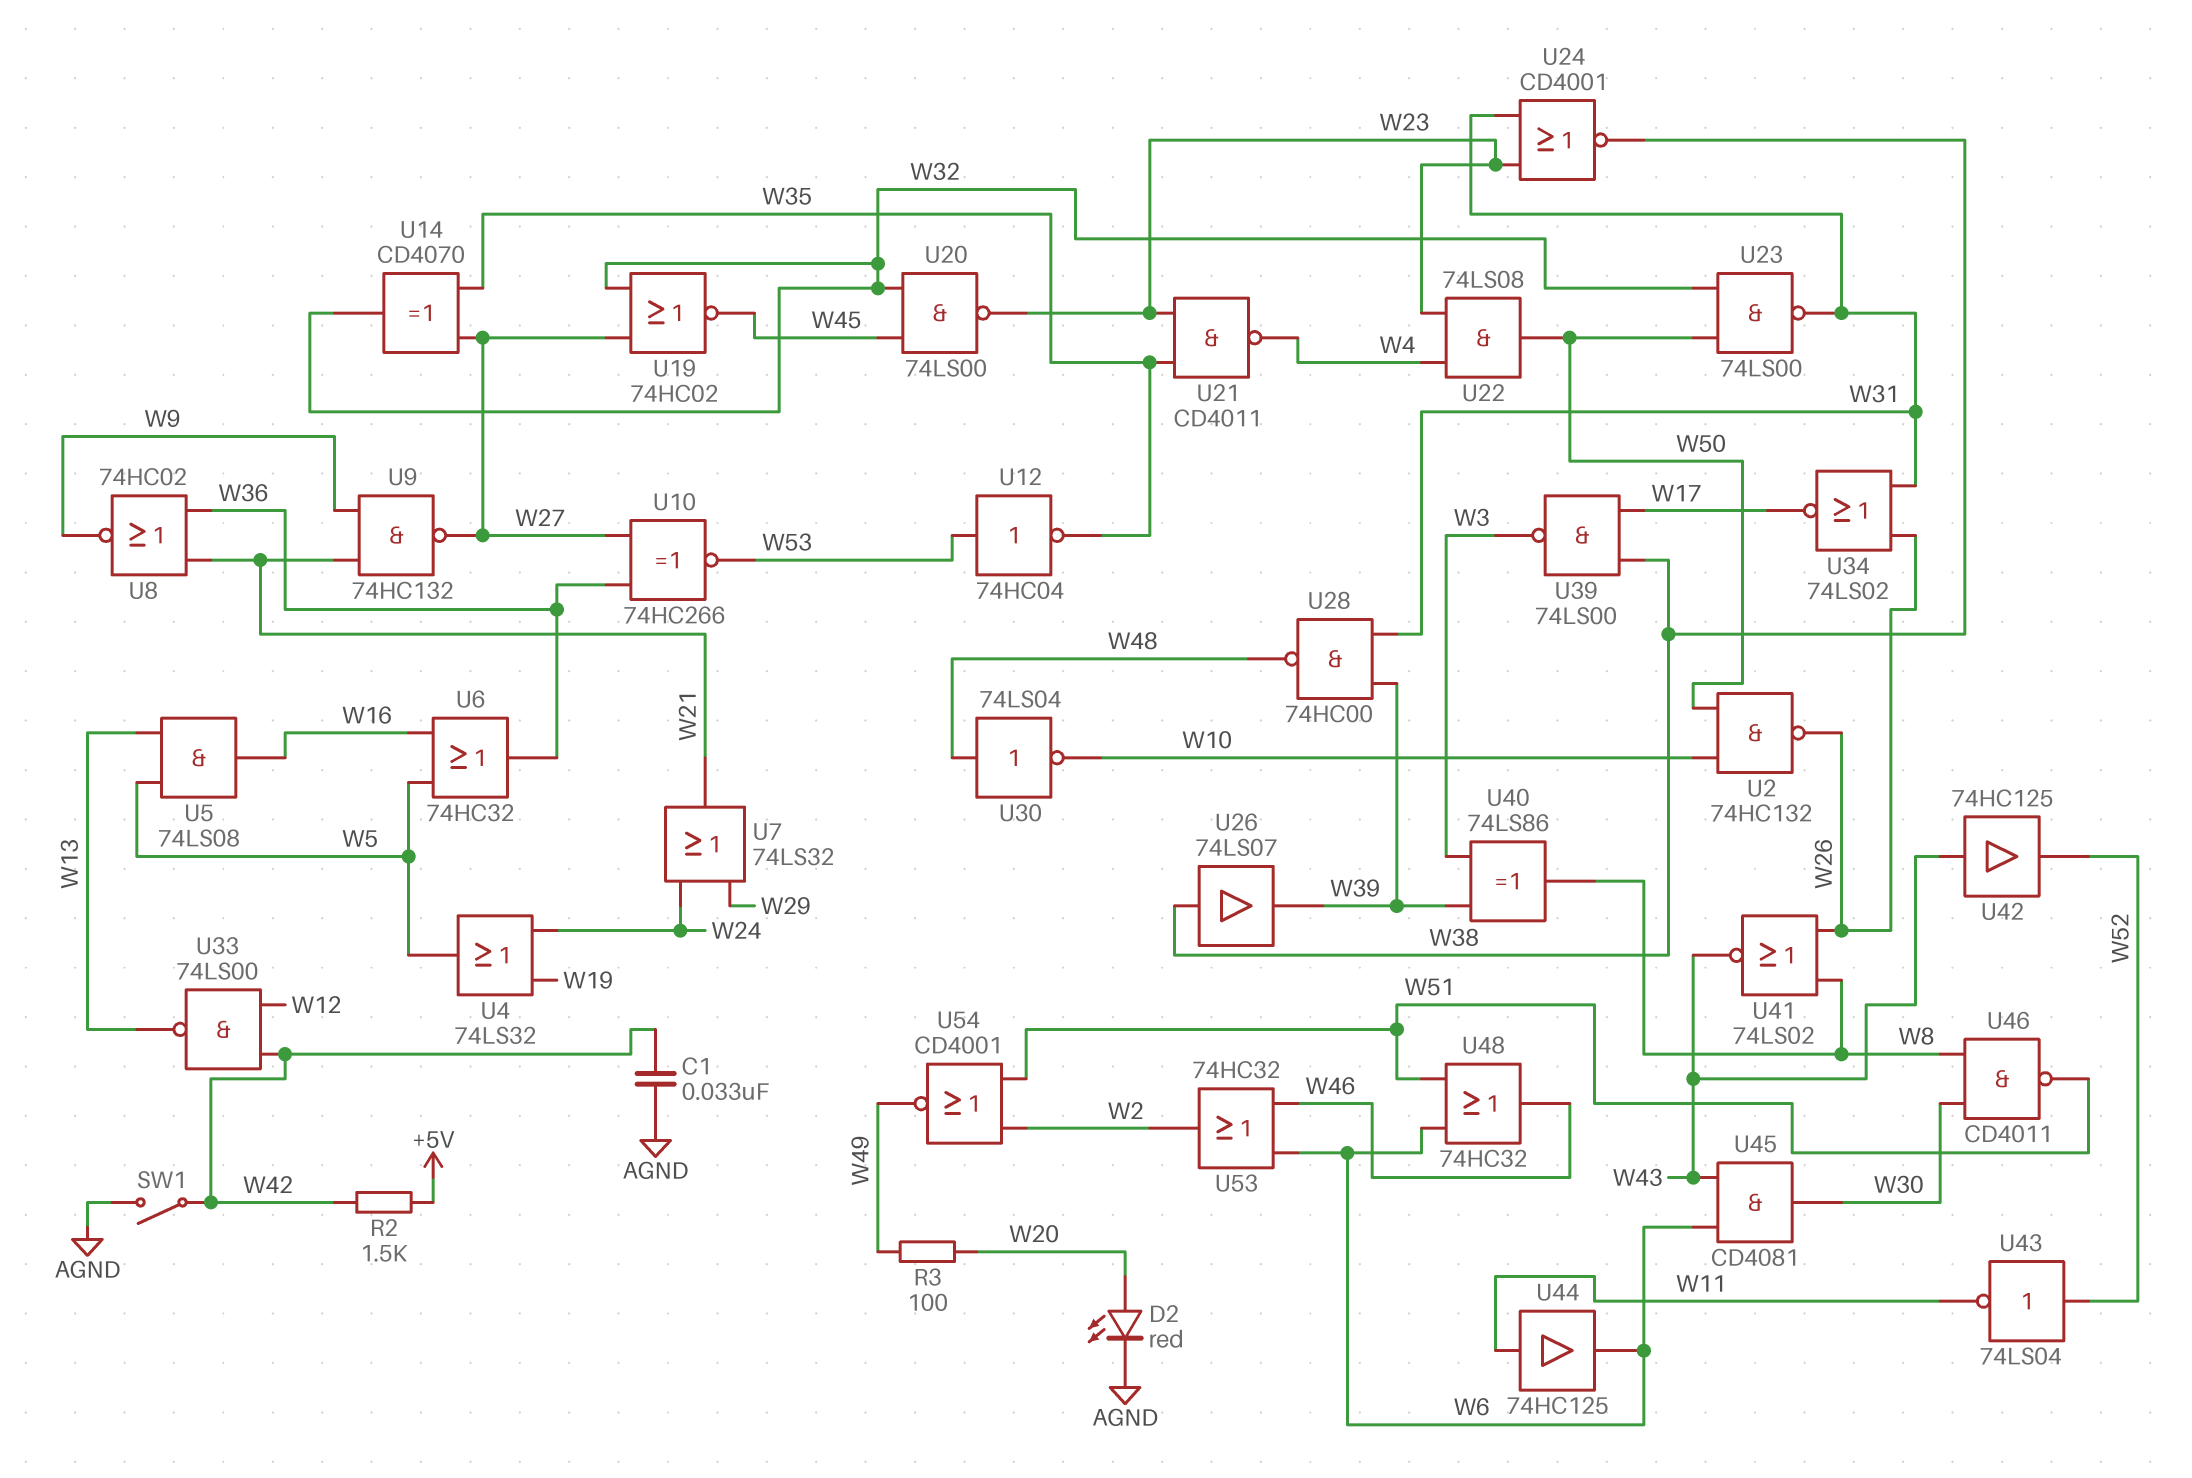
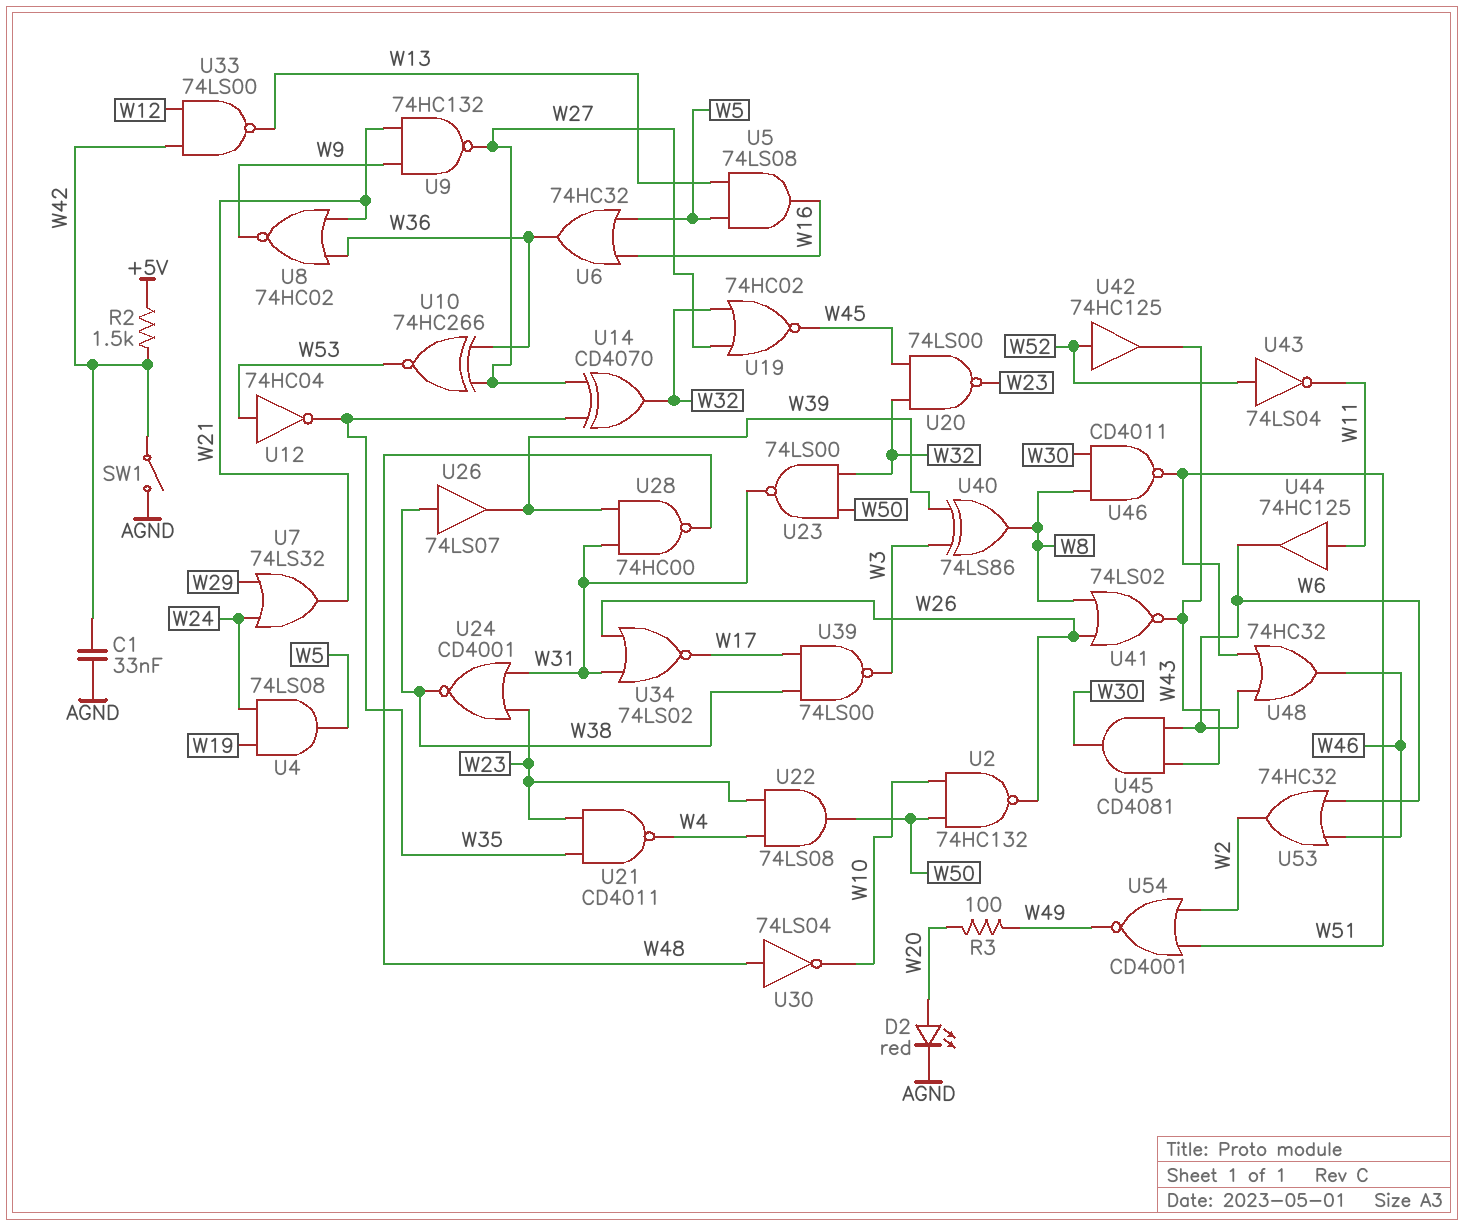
U4: OR 74LS32 (in W19, in W24, out W5) -> AND 74LS08 (in W19, in W24, out W5)
U42: buffer 74HC125 (in W43, out W52) -> buffer 74HC125 (in W52, out W43)

